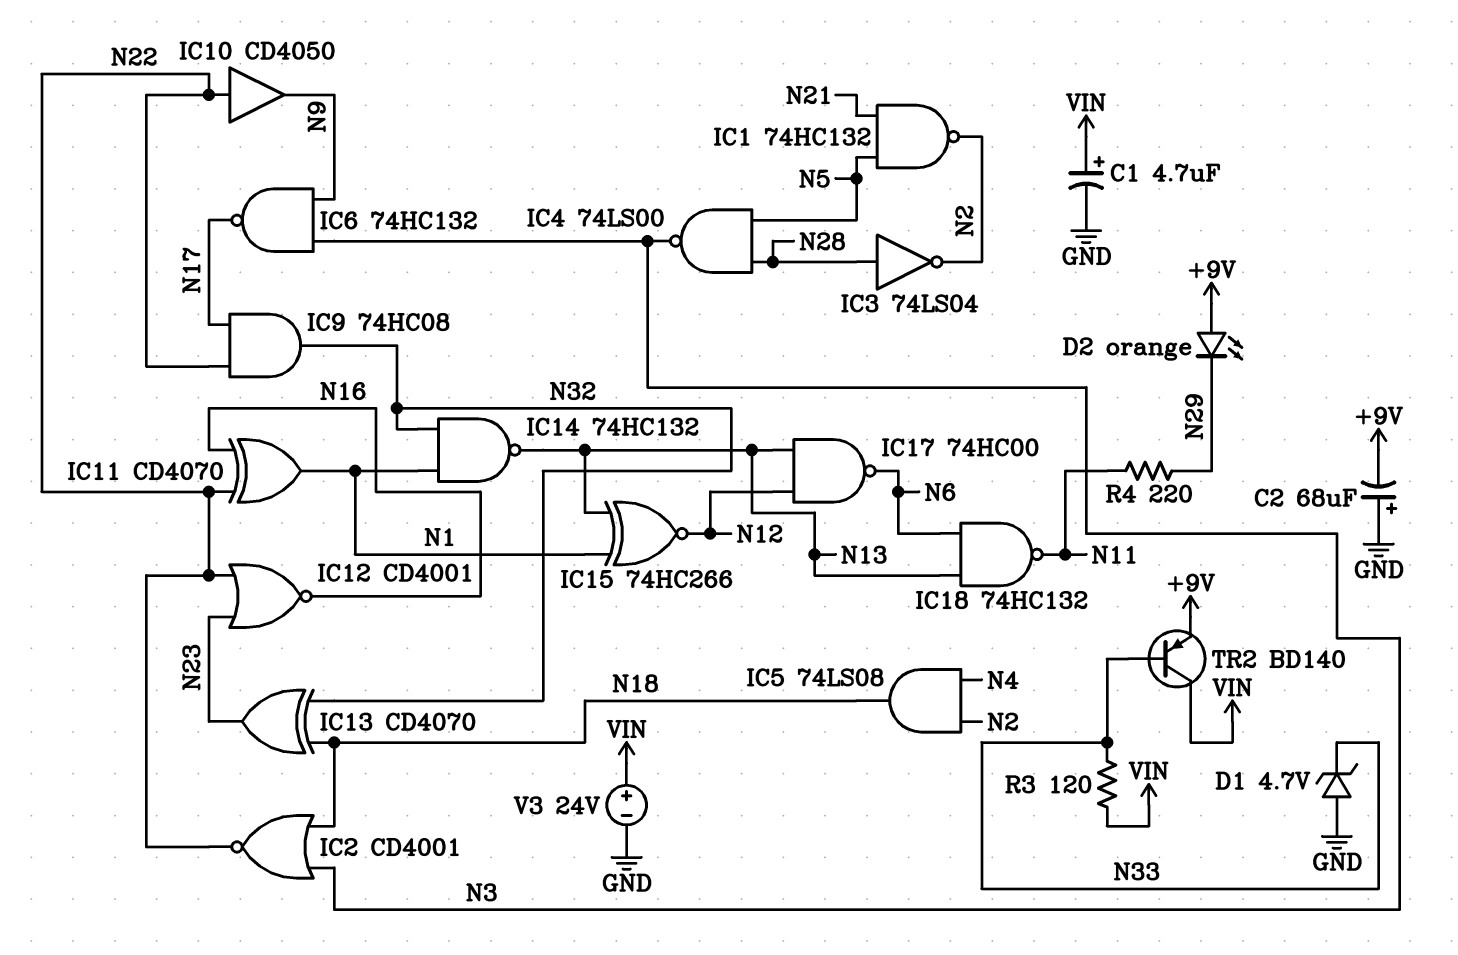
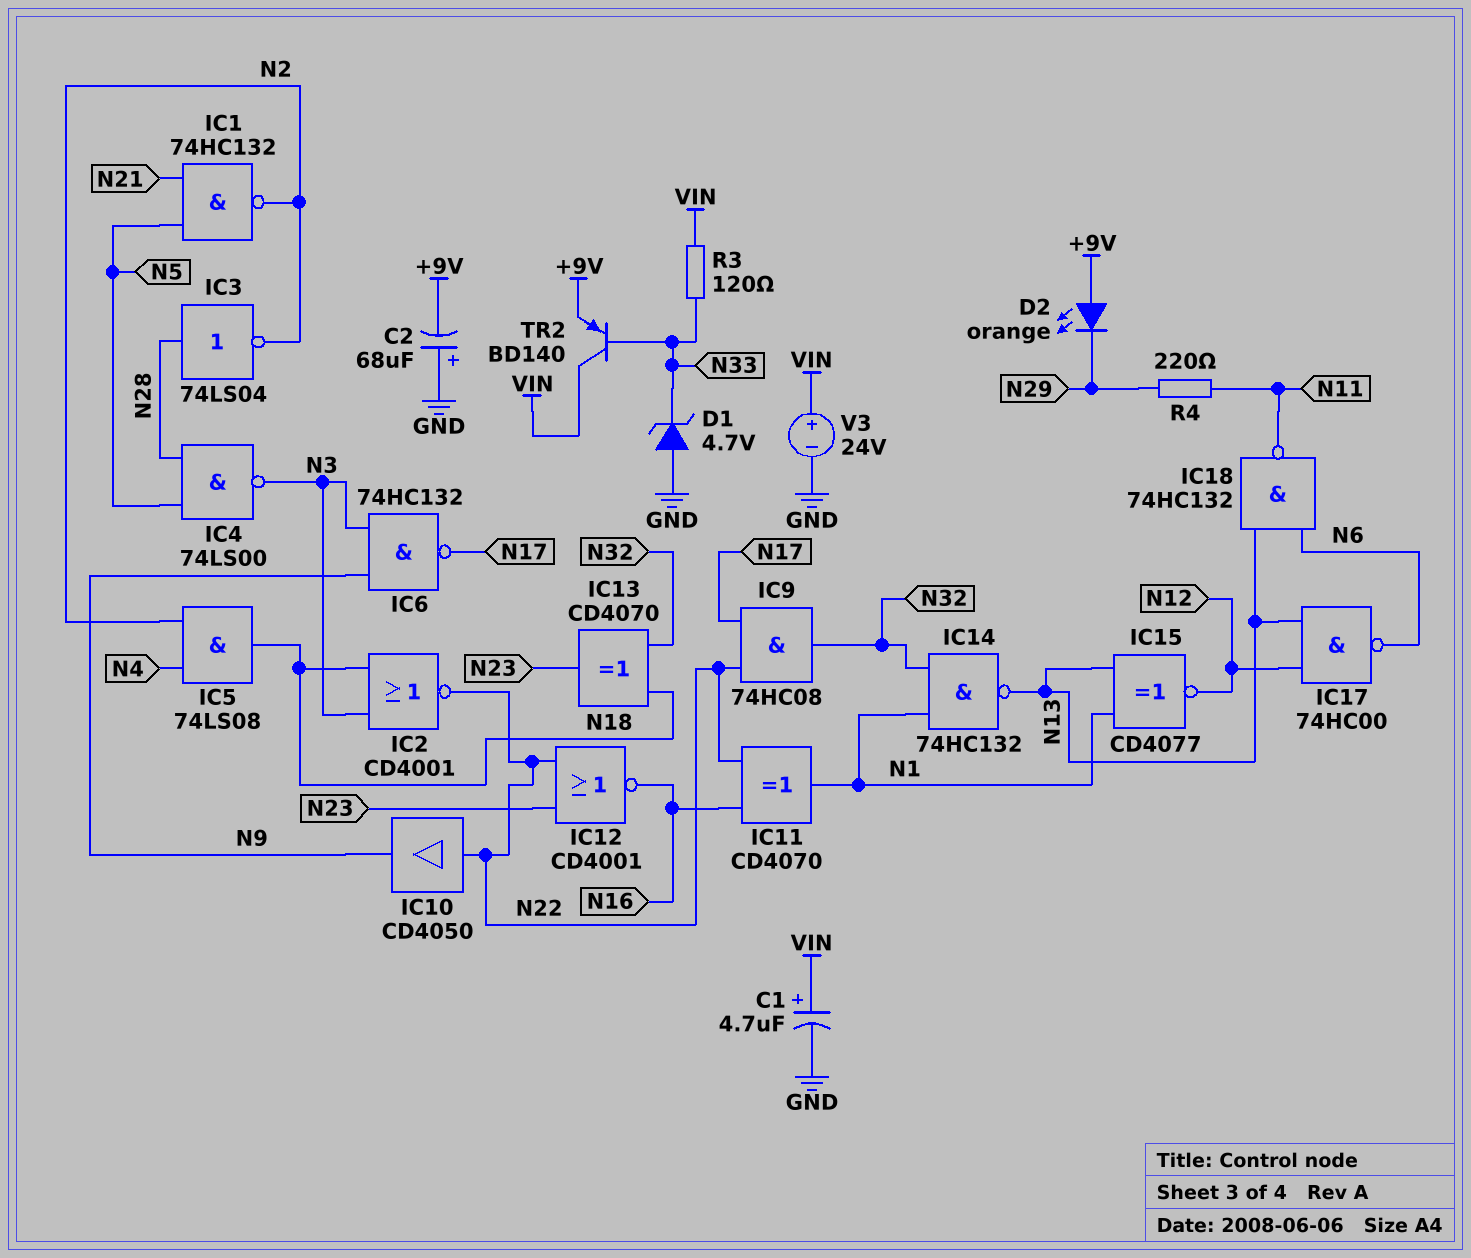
IC15: XNOR 74HC266 (in N1, in N13, out N12) -> XNOR CD4077 (in N1, in N13, out N12)

